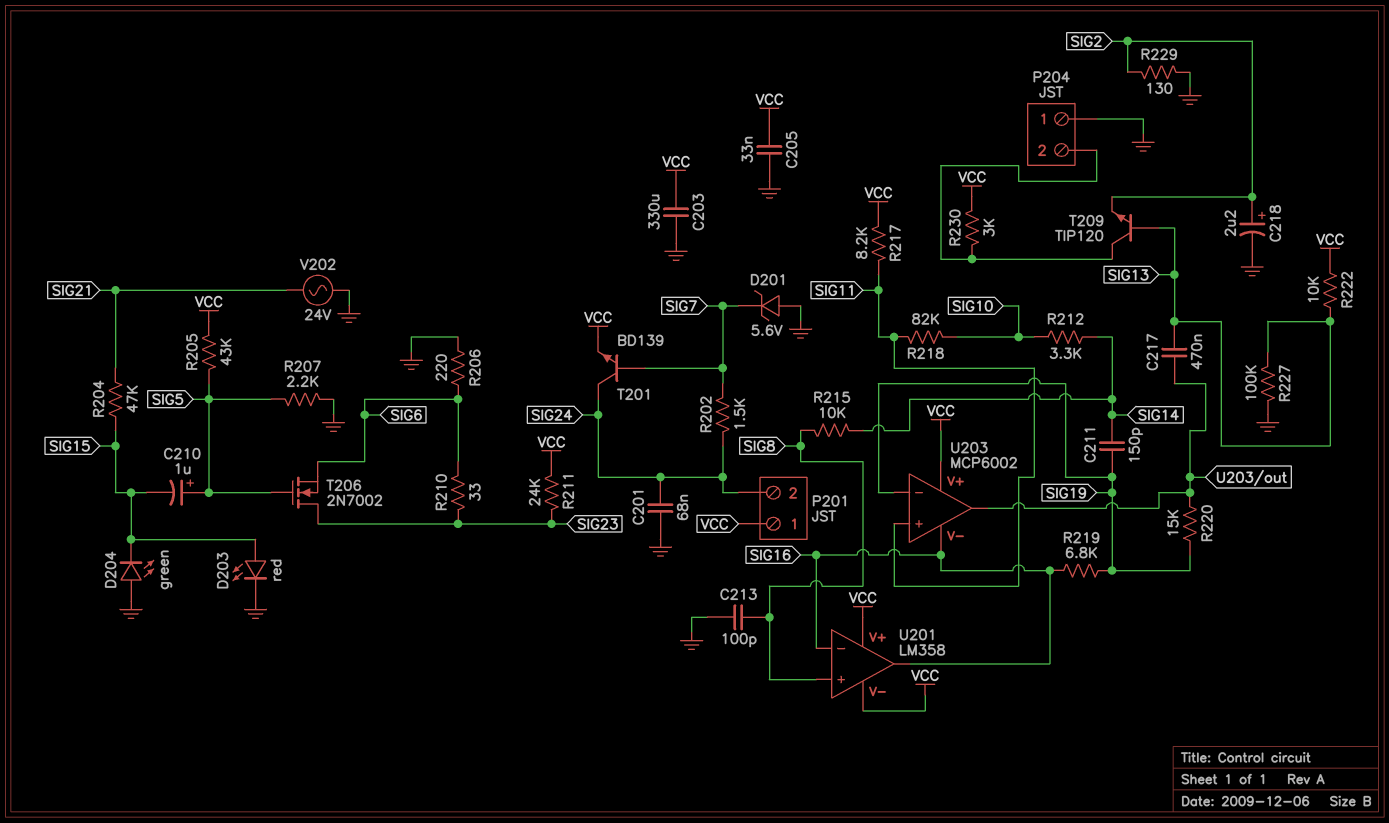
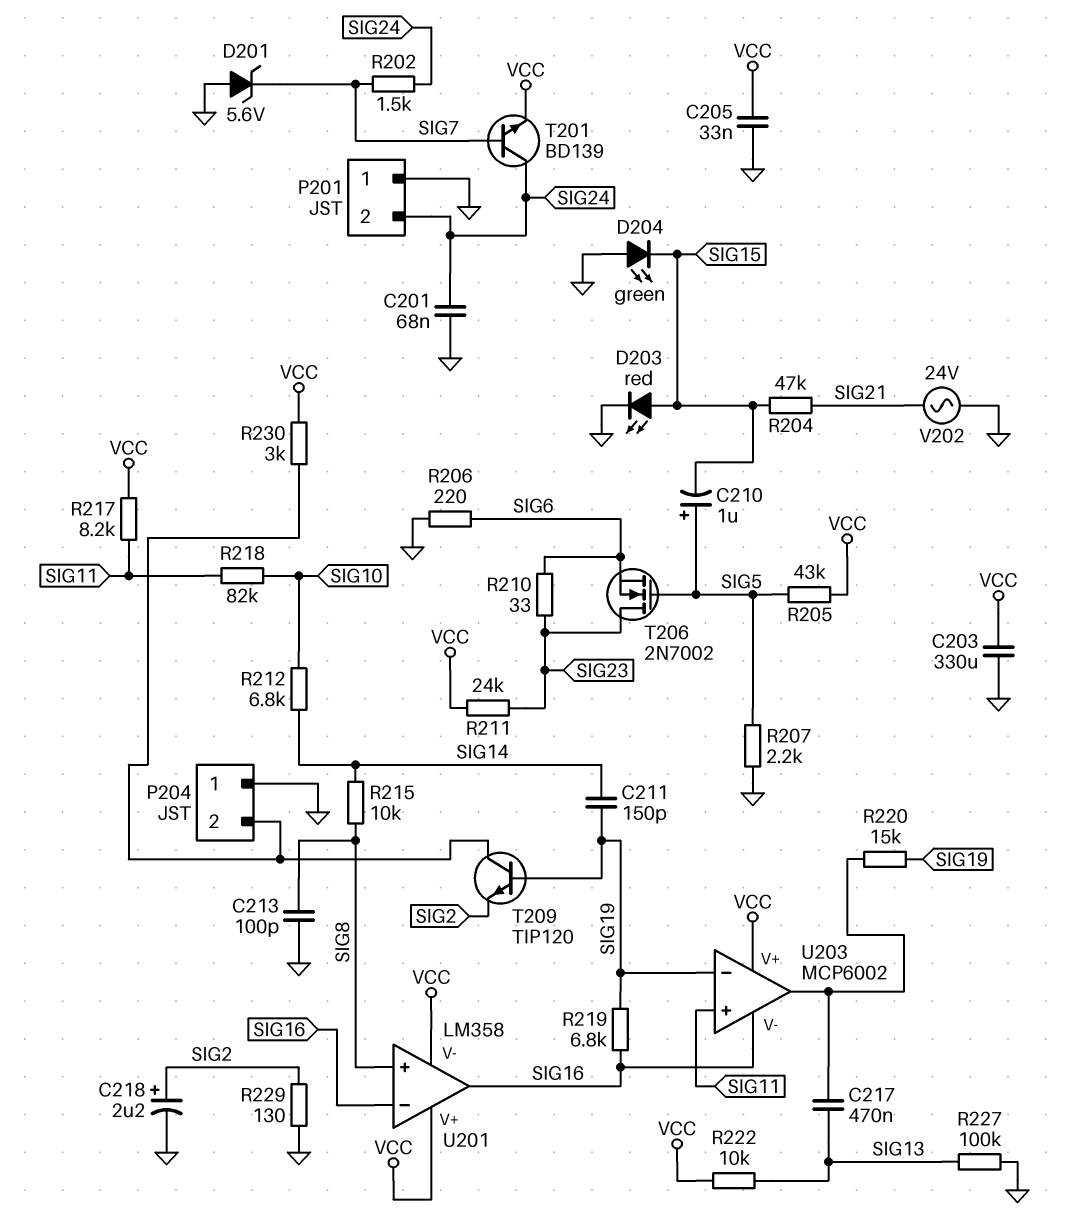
P201 pin 1: VCC -> GND
R212: 3.3k (SIG10, SIG14) -> 6.8k (SIG10, SIG14)
T209: NPN TIP120 (B SIG13, C P204/2, E SIG2) -> NPN TIP120 (B SIG19, C P204/2, E SIG2)

